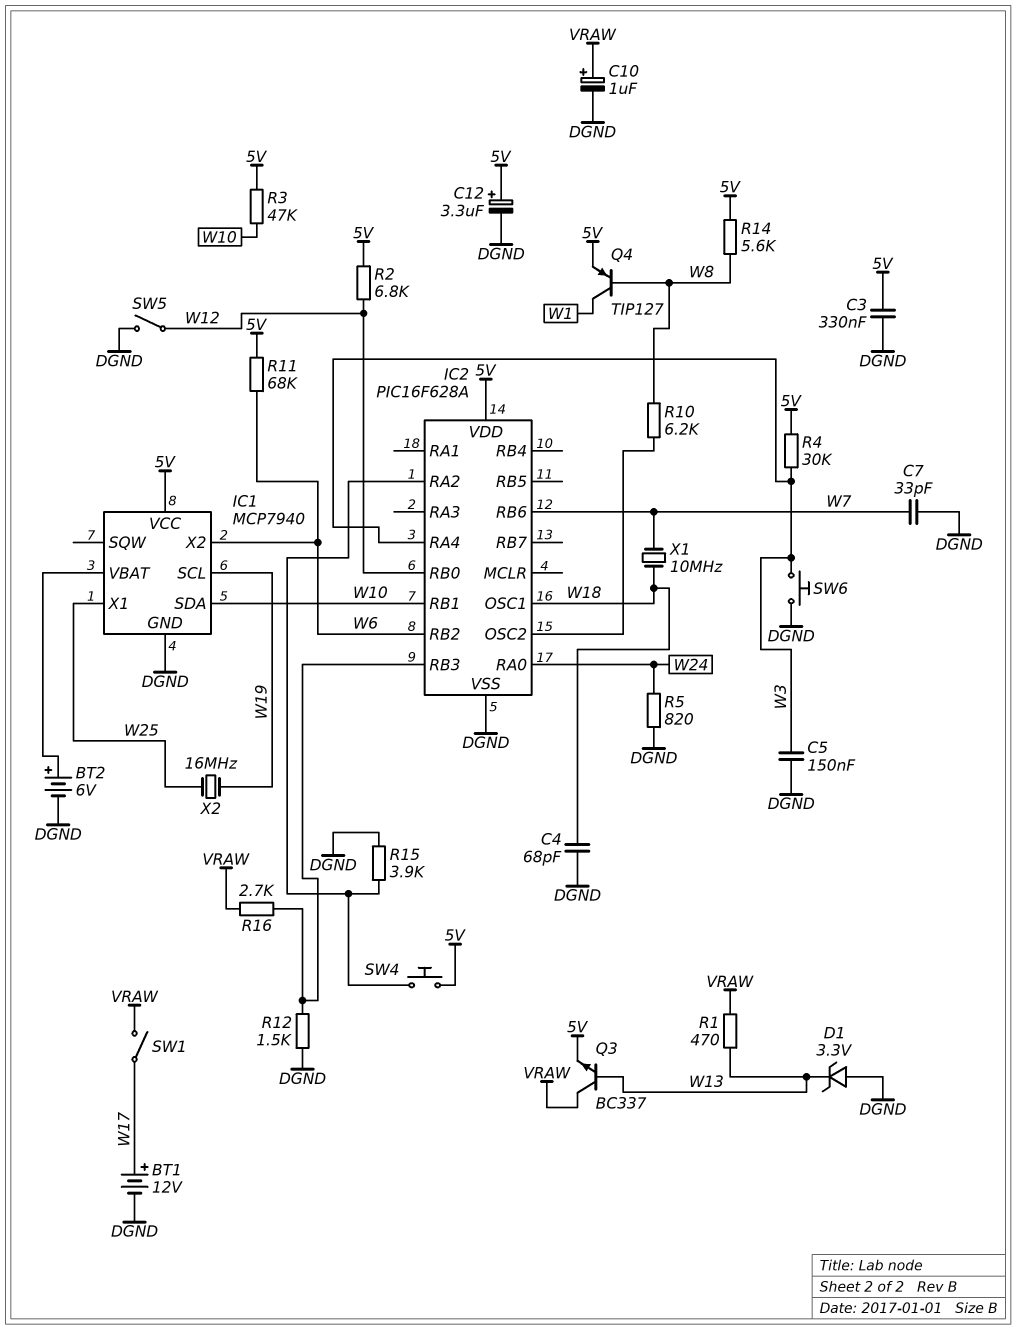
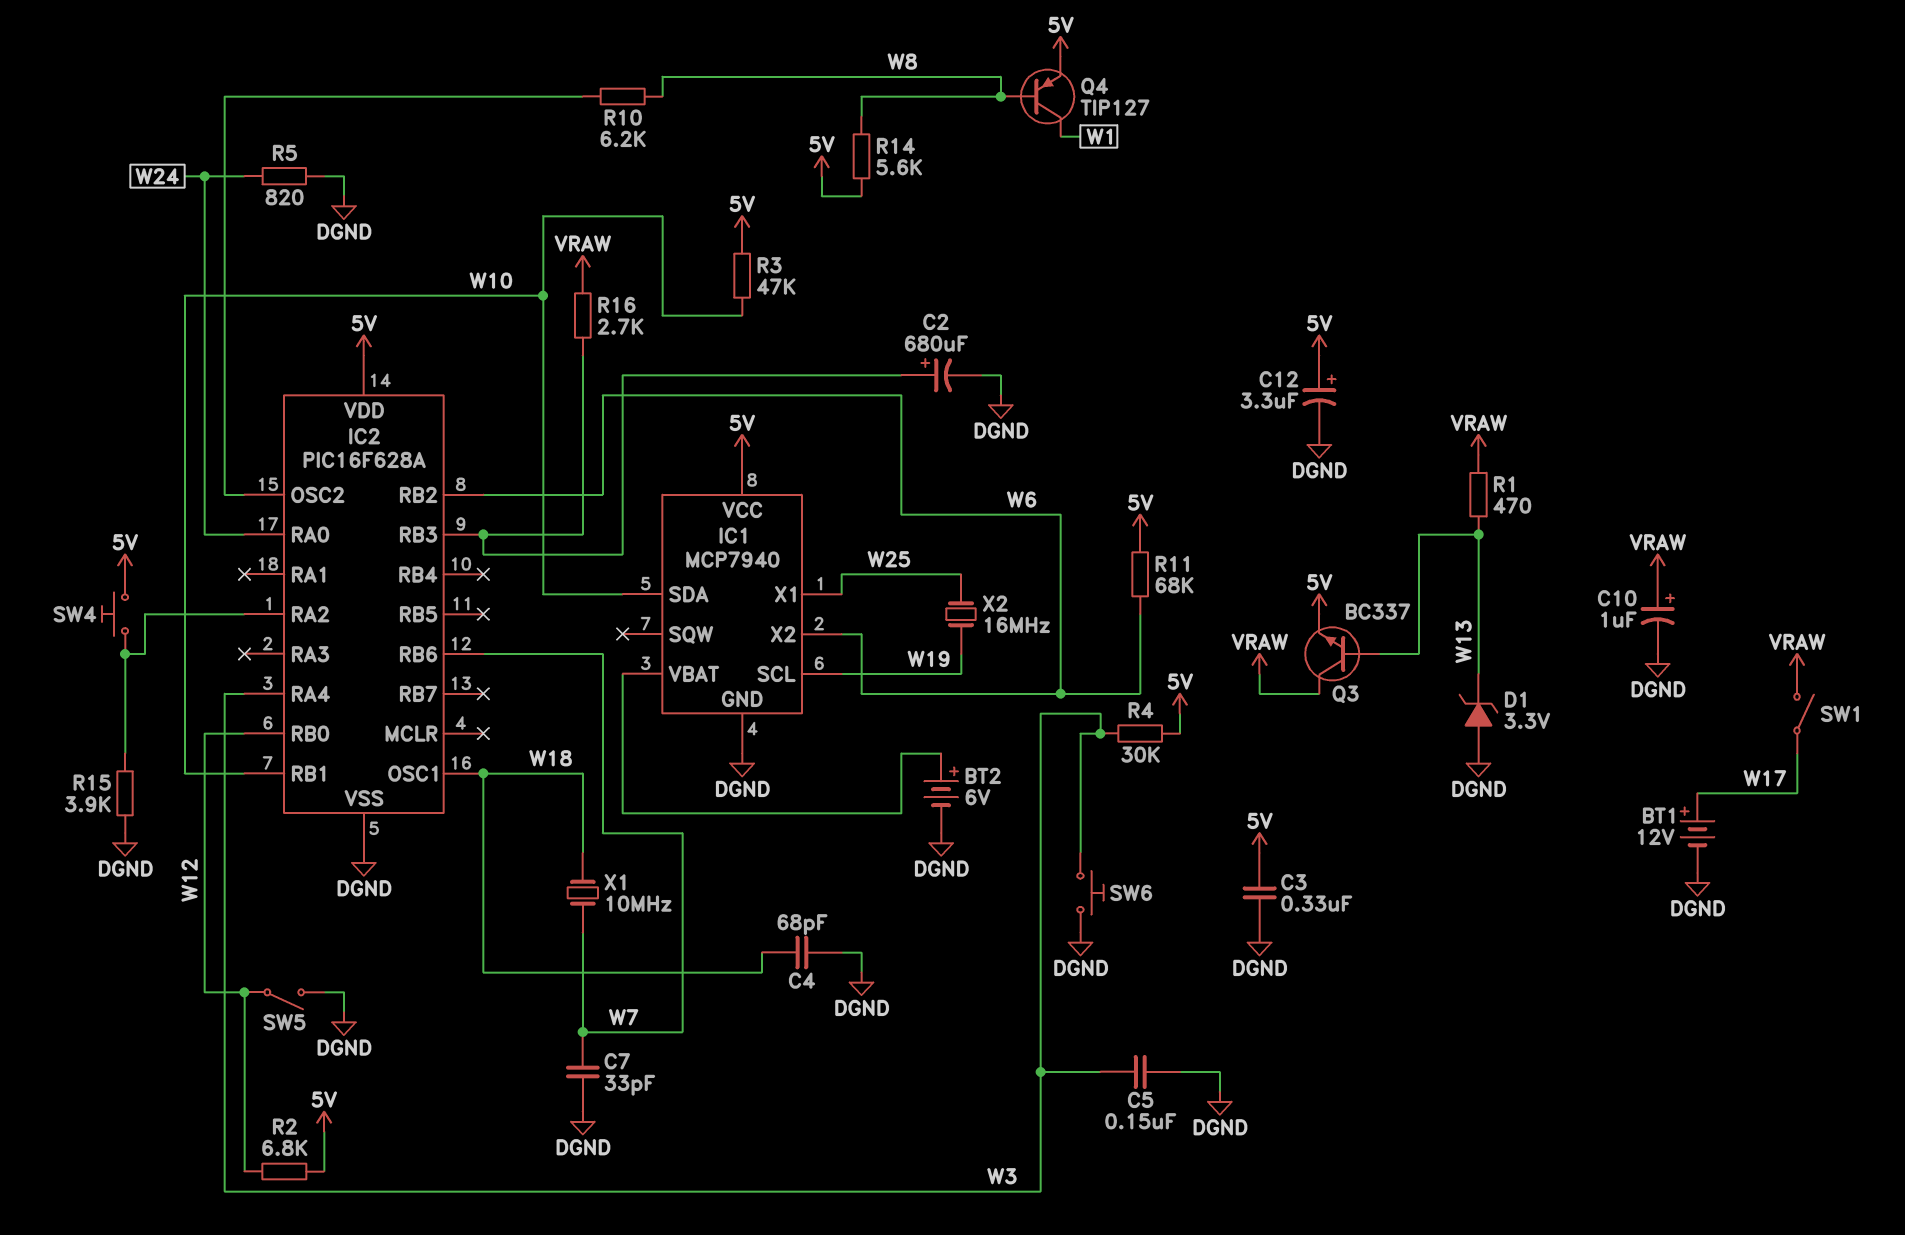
C2: none -> 680uF (plus IC2/RB3, minus DGND)
R12: 1.5k (DGND, IC2/RB3) -> none

